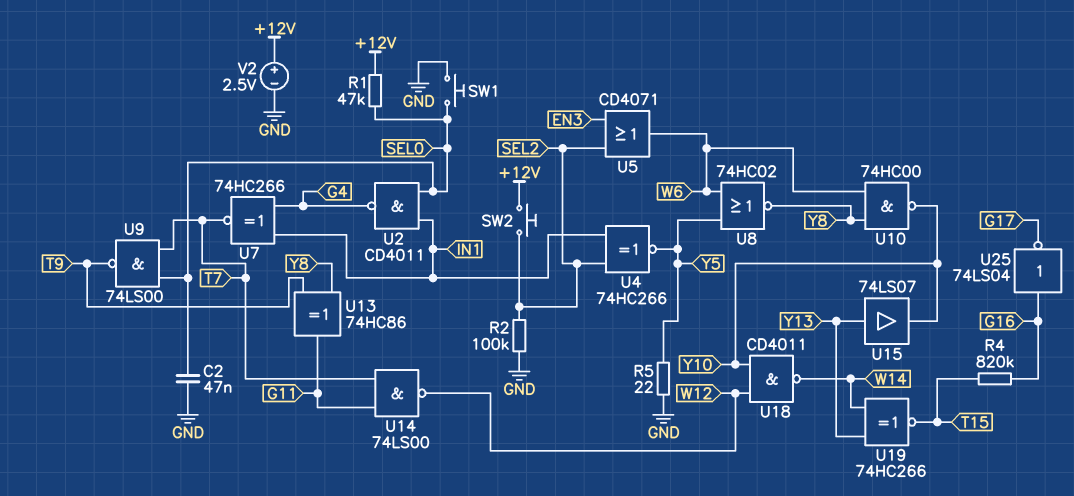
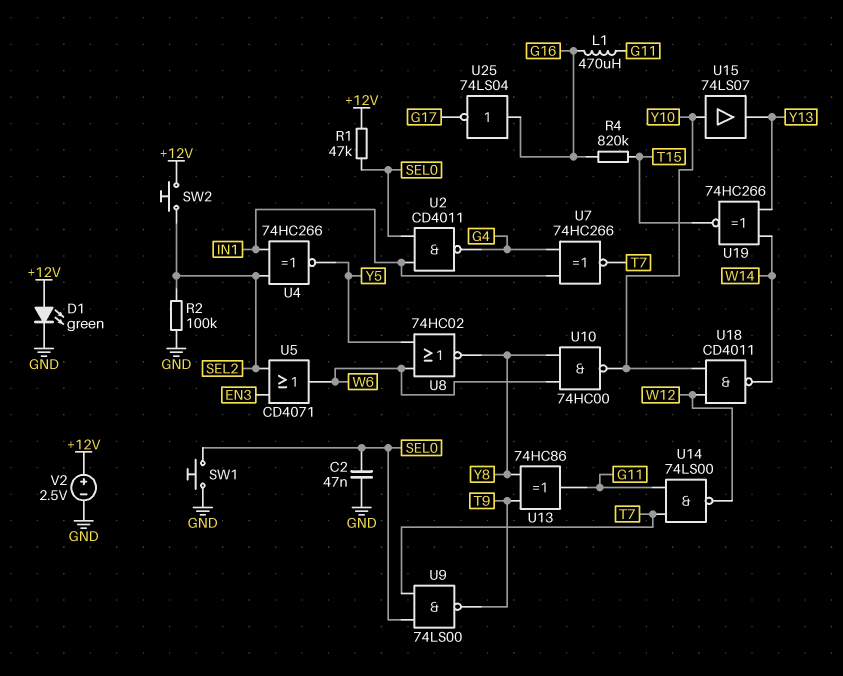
D1: none -> LED green (A +12V, K GND)
L1: none -> 470uH (G11, G16)
R5: 22 (GND, Y5) -> none
U15: buffer 74LS07 (in Y13, out Y10) -> buffer 74LS07 (in Y10, out Y13)

